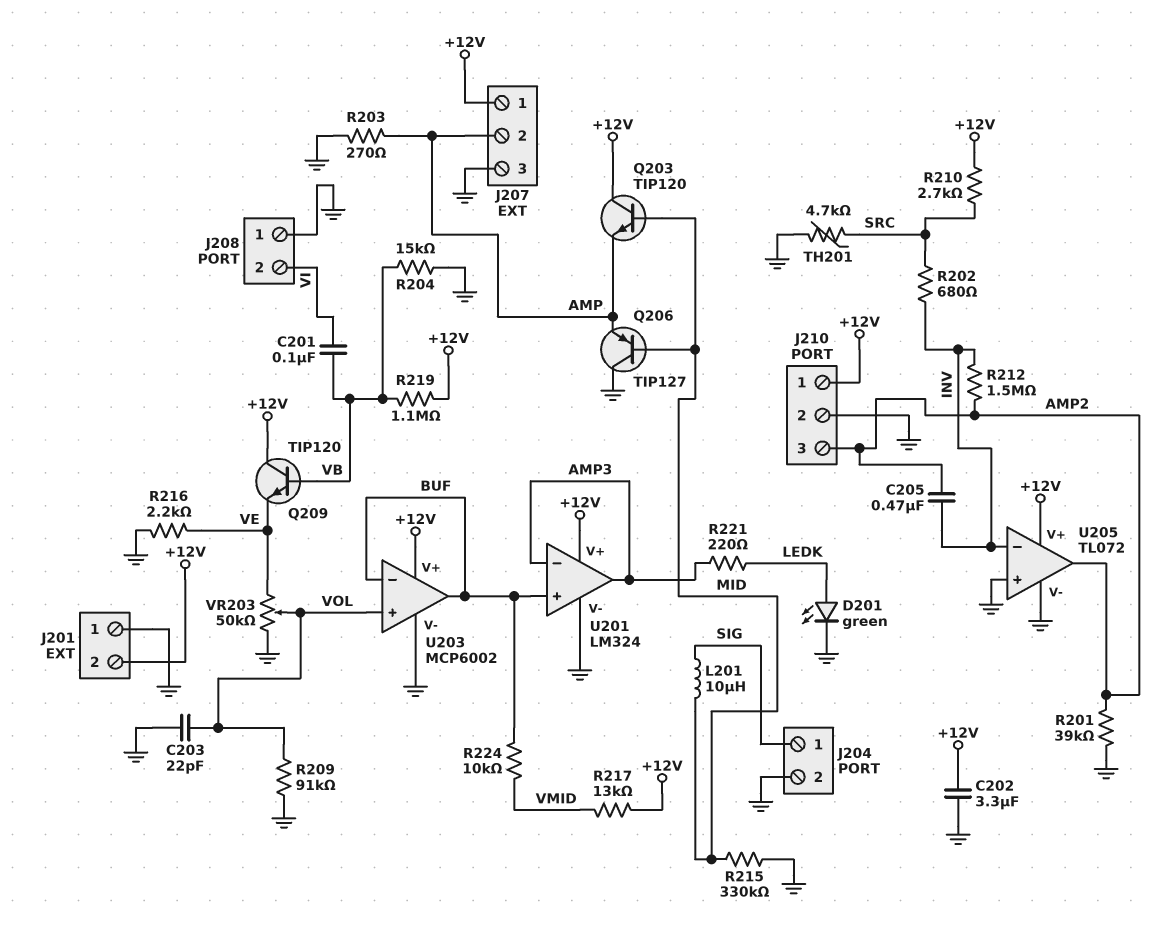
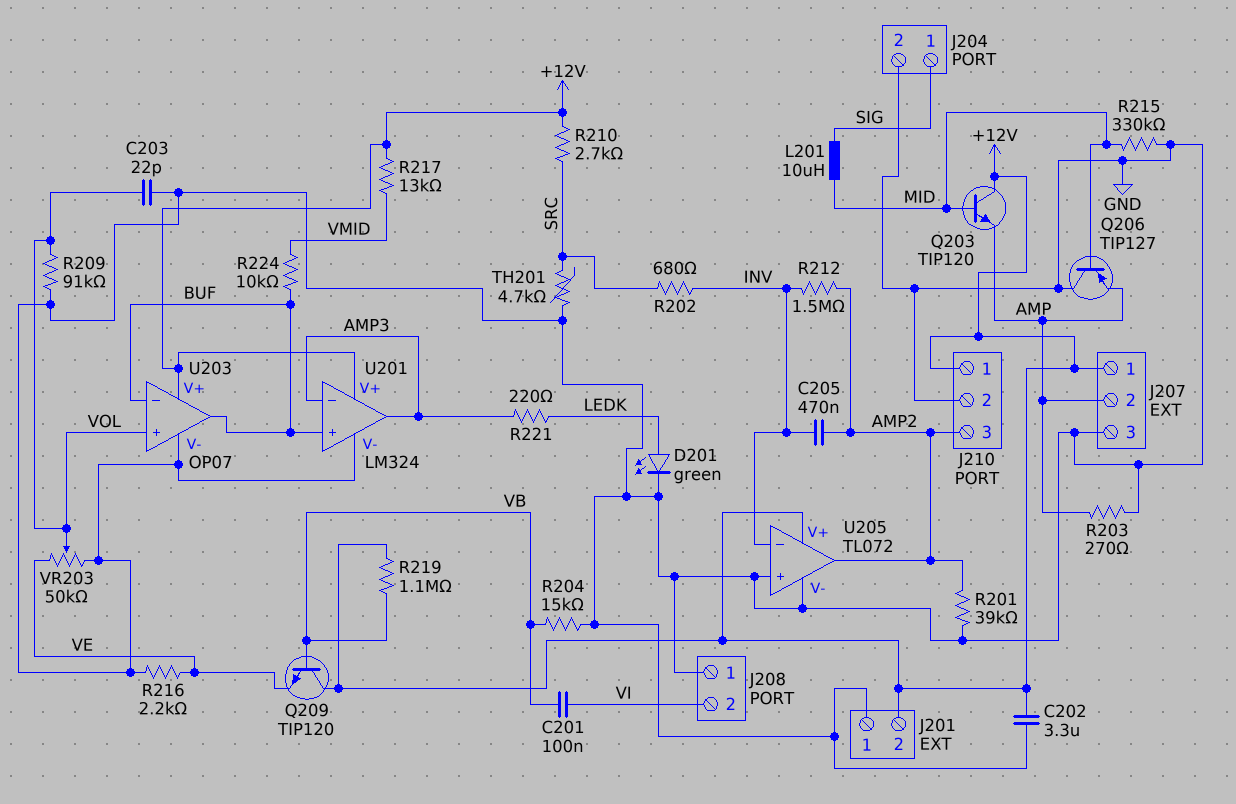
U203: MCP6002 -> OP07

